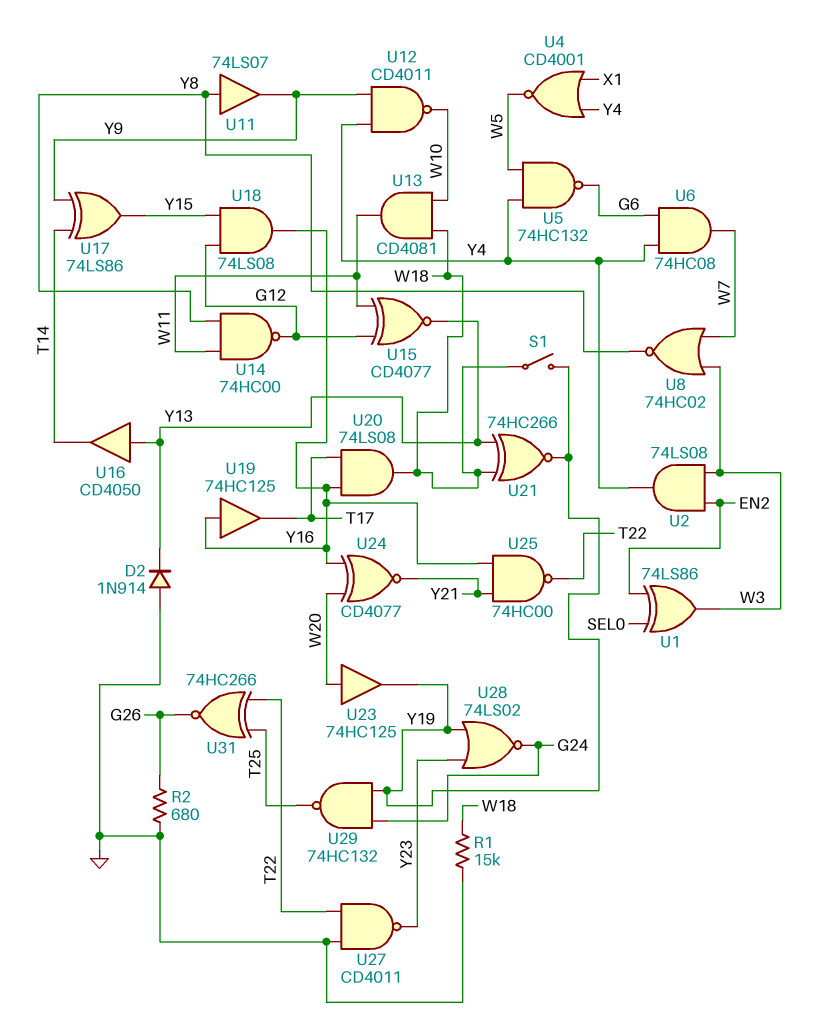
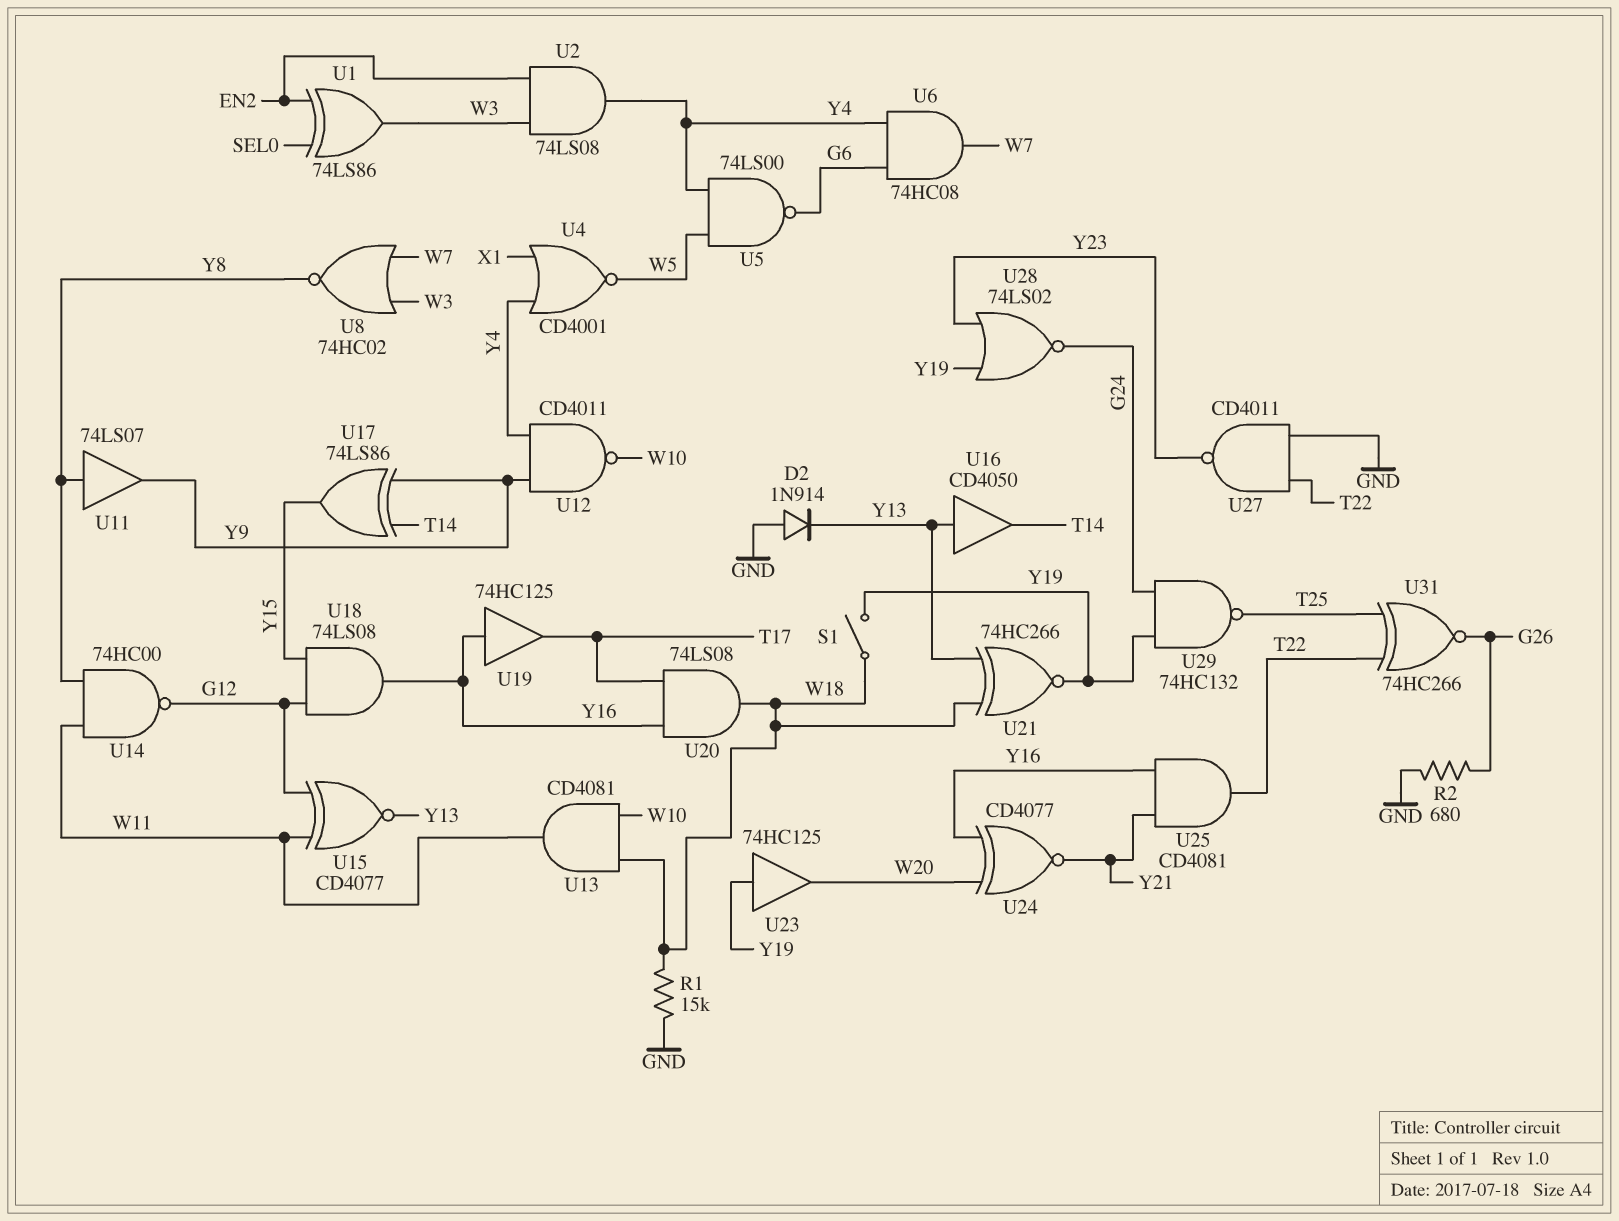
U5: NAND 74HC132 (in W5, in Y4, out G6) -> NAND 74LS00 (in W5, in Y4, out G6)
U23: buffer 74HC125 (in W20, out Y19) -> buffer 74HC125 (in Y19, out W20)
U25: NAND 74HC00 (in Y16, in Y21, out T22) -> AND CD4081 (in Y16, in Y21, out T22)

